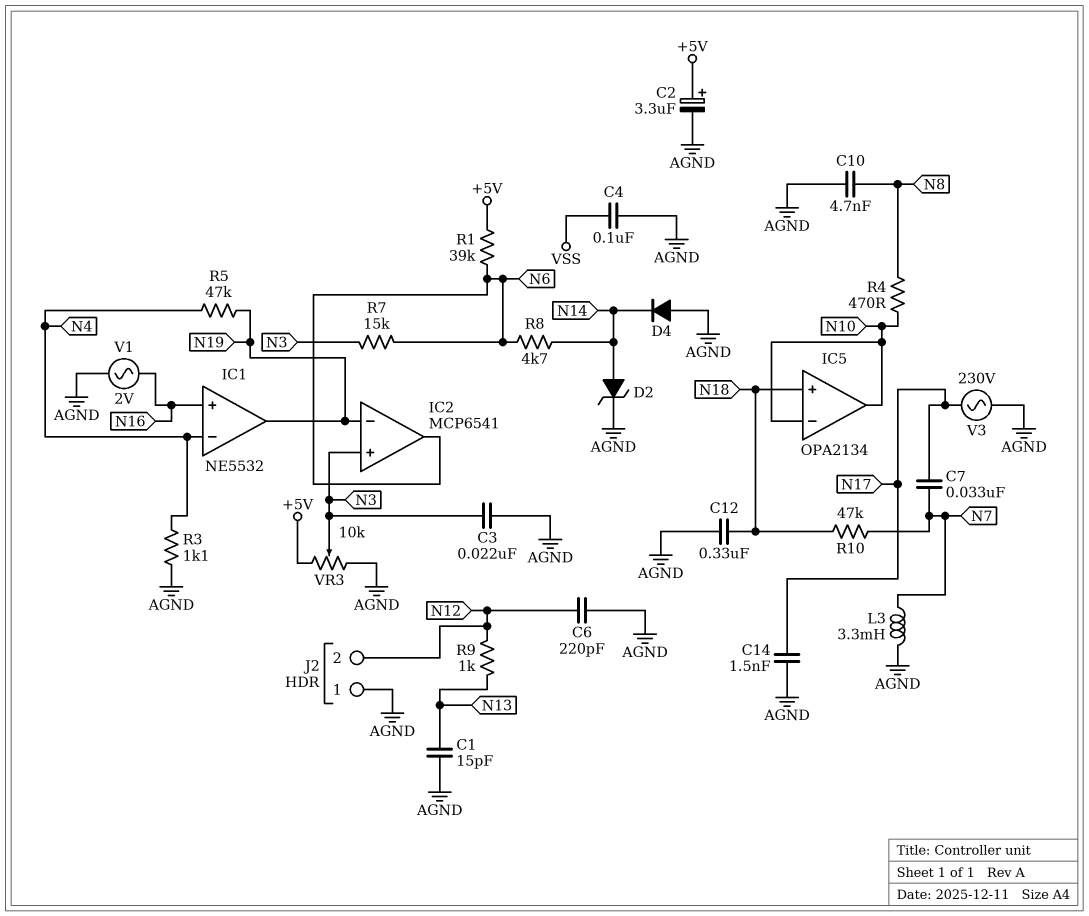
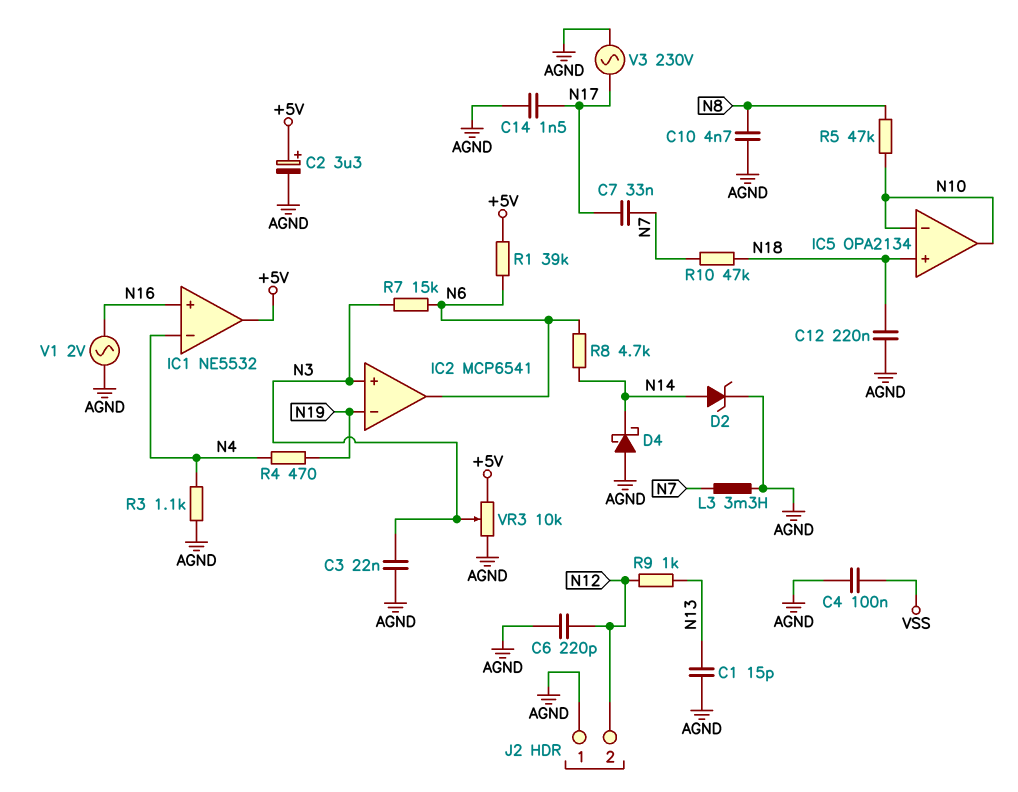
C12: 330nF (AGND, N18) -> 220nF (AGND, N18)
D4: diode (A AGND, K N14) -> schottky (A AGND, K N14)
IC1 pin out: N19 -> +5V
R4: 470 (N8, N10) -> 470 (N4, N19)
R5: 47k (N4, N19) -> 47k (N8, N10)

